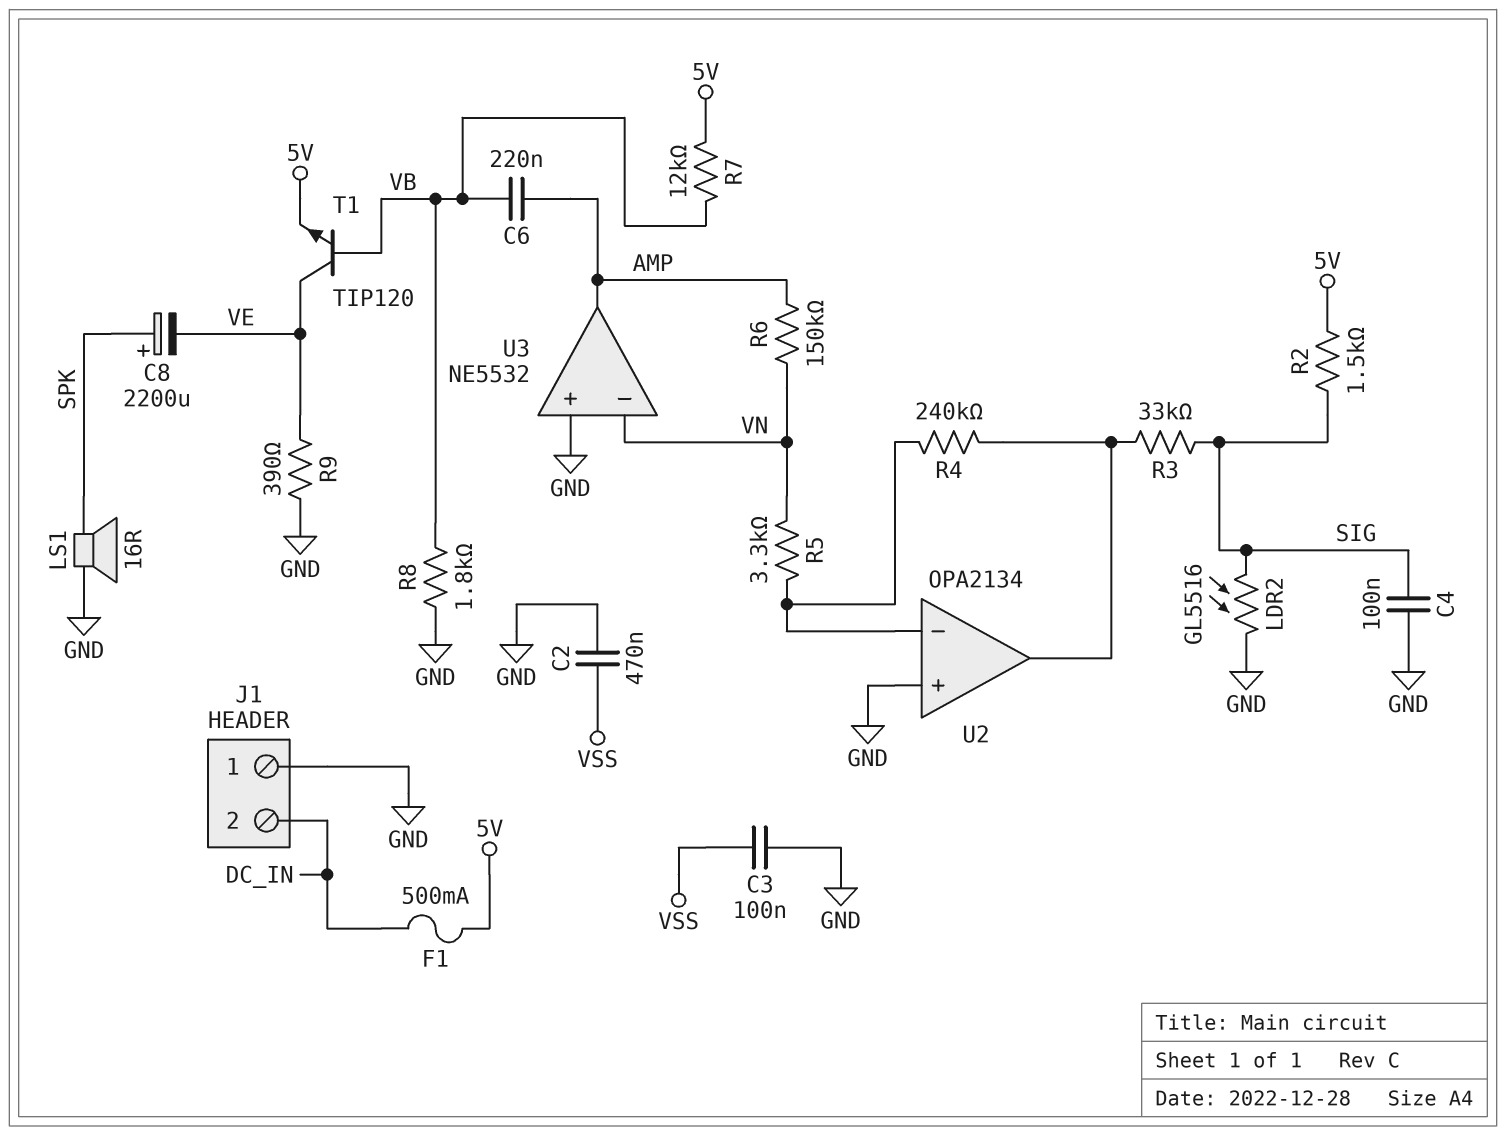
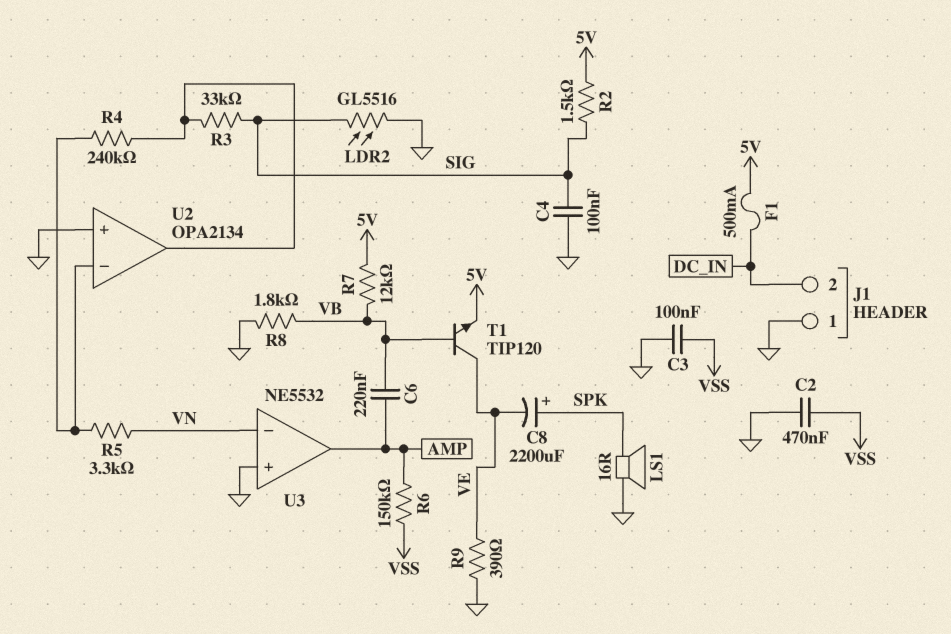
R6: 150k (AMP, VN) -> 150k (AMP, VSS)

